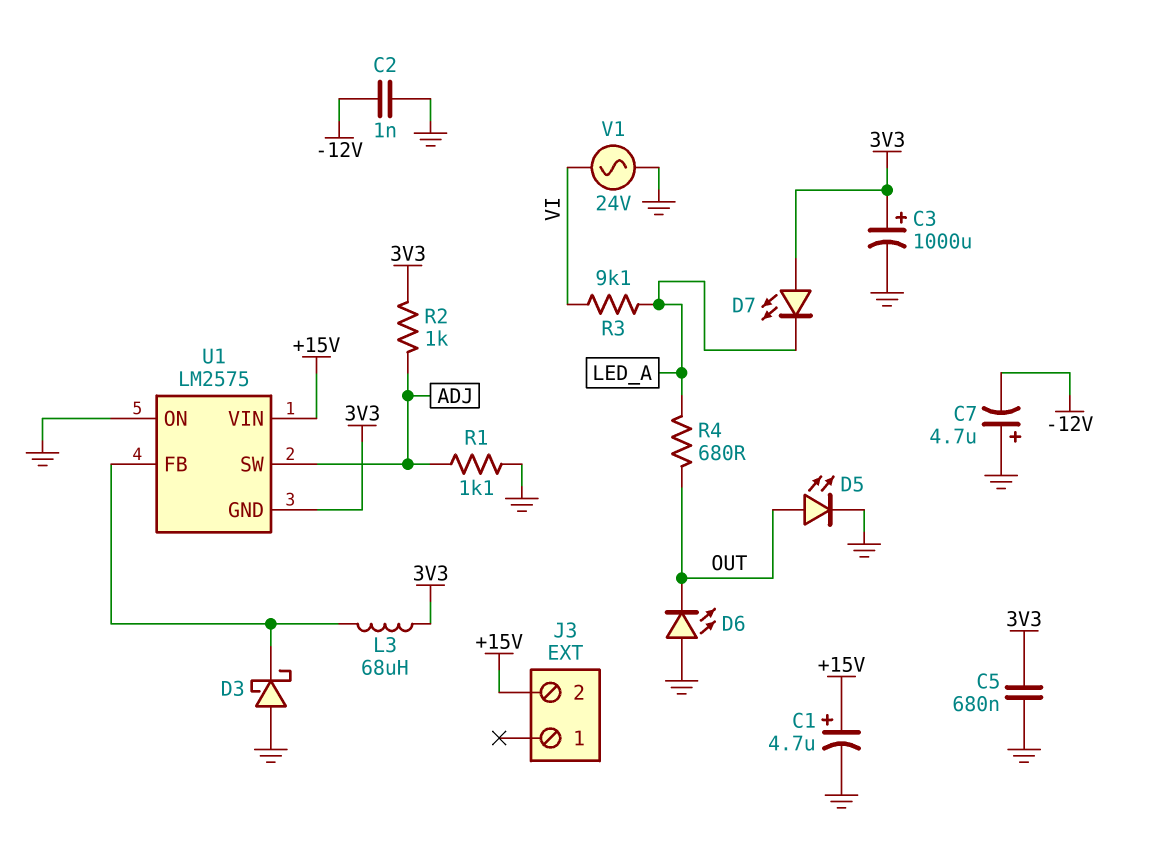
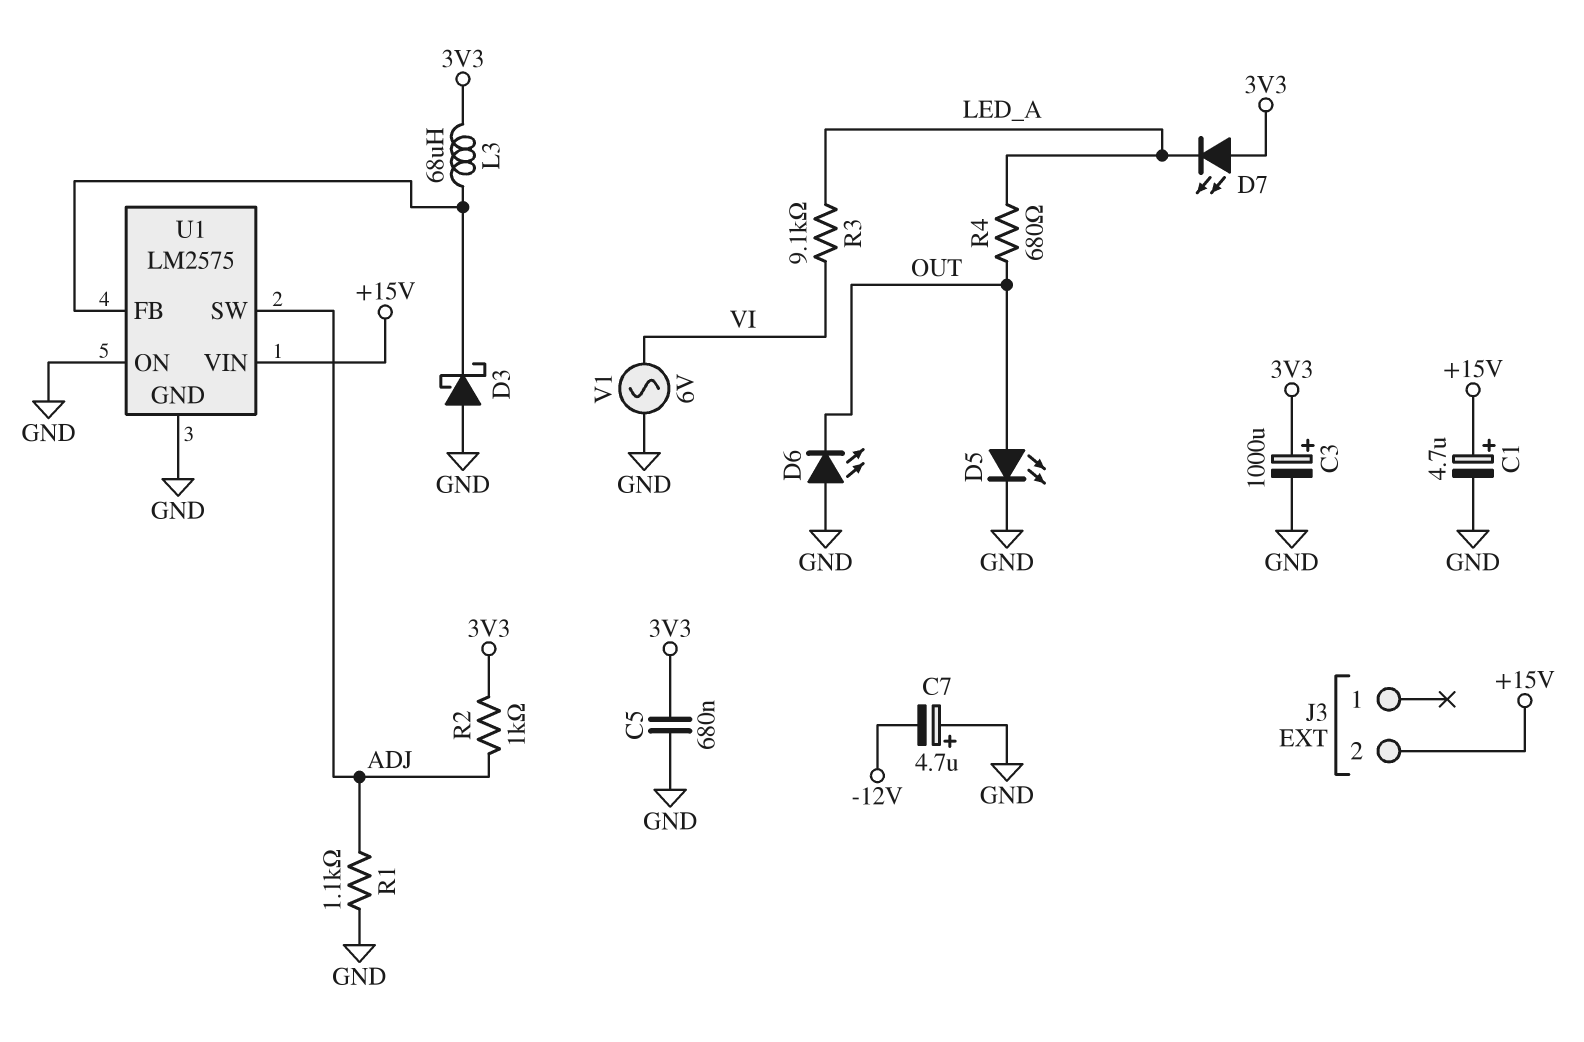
C2: 1nF (-12V, GND) -> none
U1 pin GND: 3V3 -> GND
V1: AC 24V (GND, VI) -> AC 6V (GND, VI)

